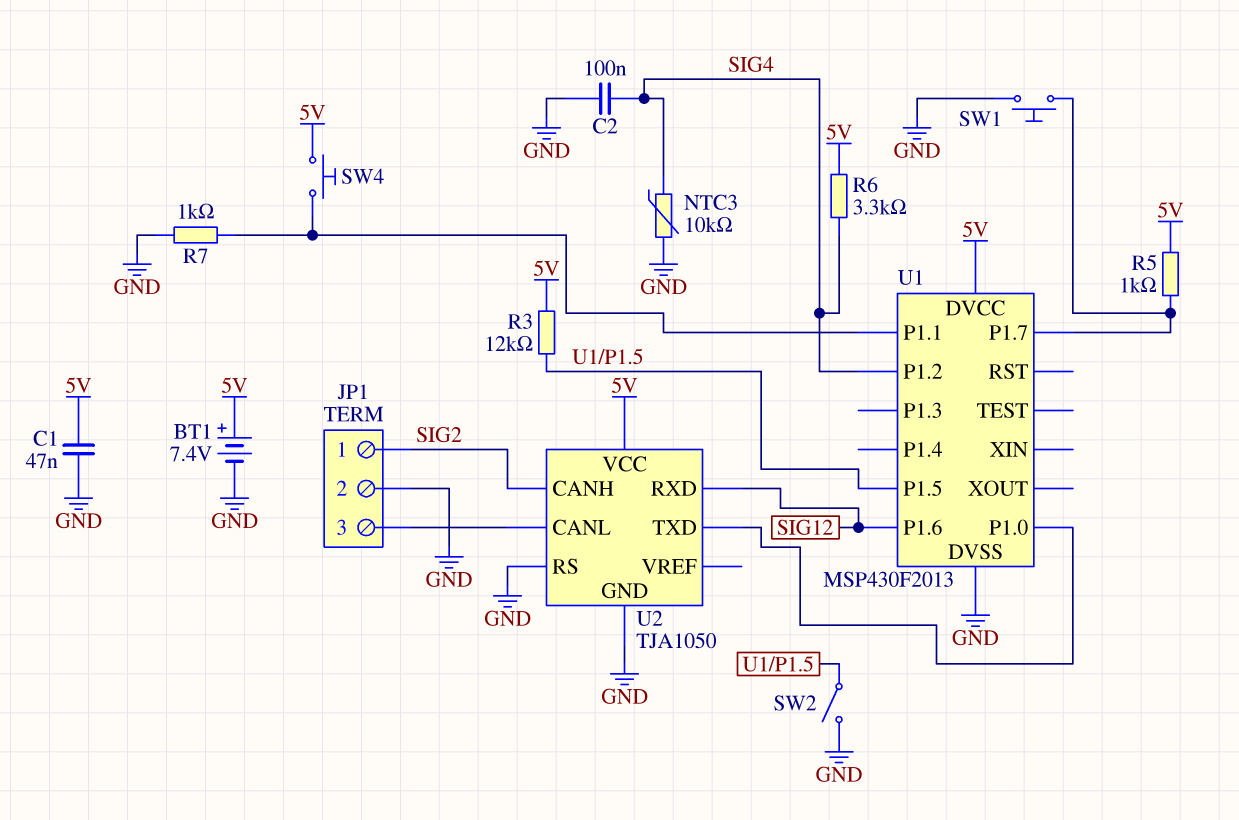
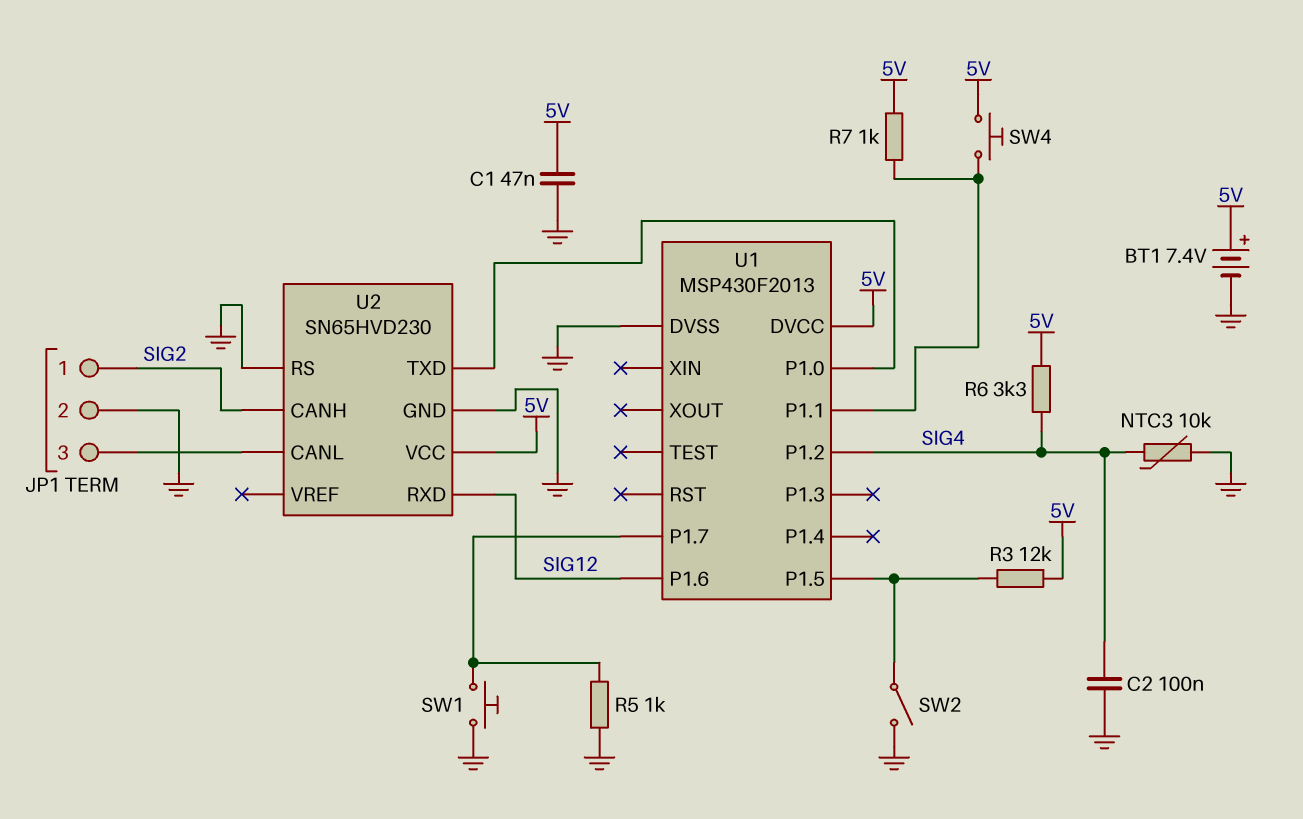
R5: 1k (5V, U1/P1.7) -> 1k (GND, U1/P1.7)
R7: 1k (GND, U1/P1.1) -> 1k (5V, U1/P1.1)
U2: TJA1050 -> SN65HVD230

